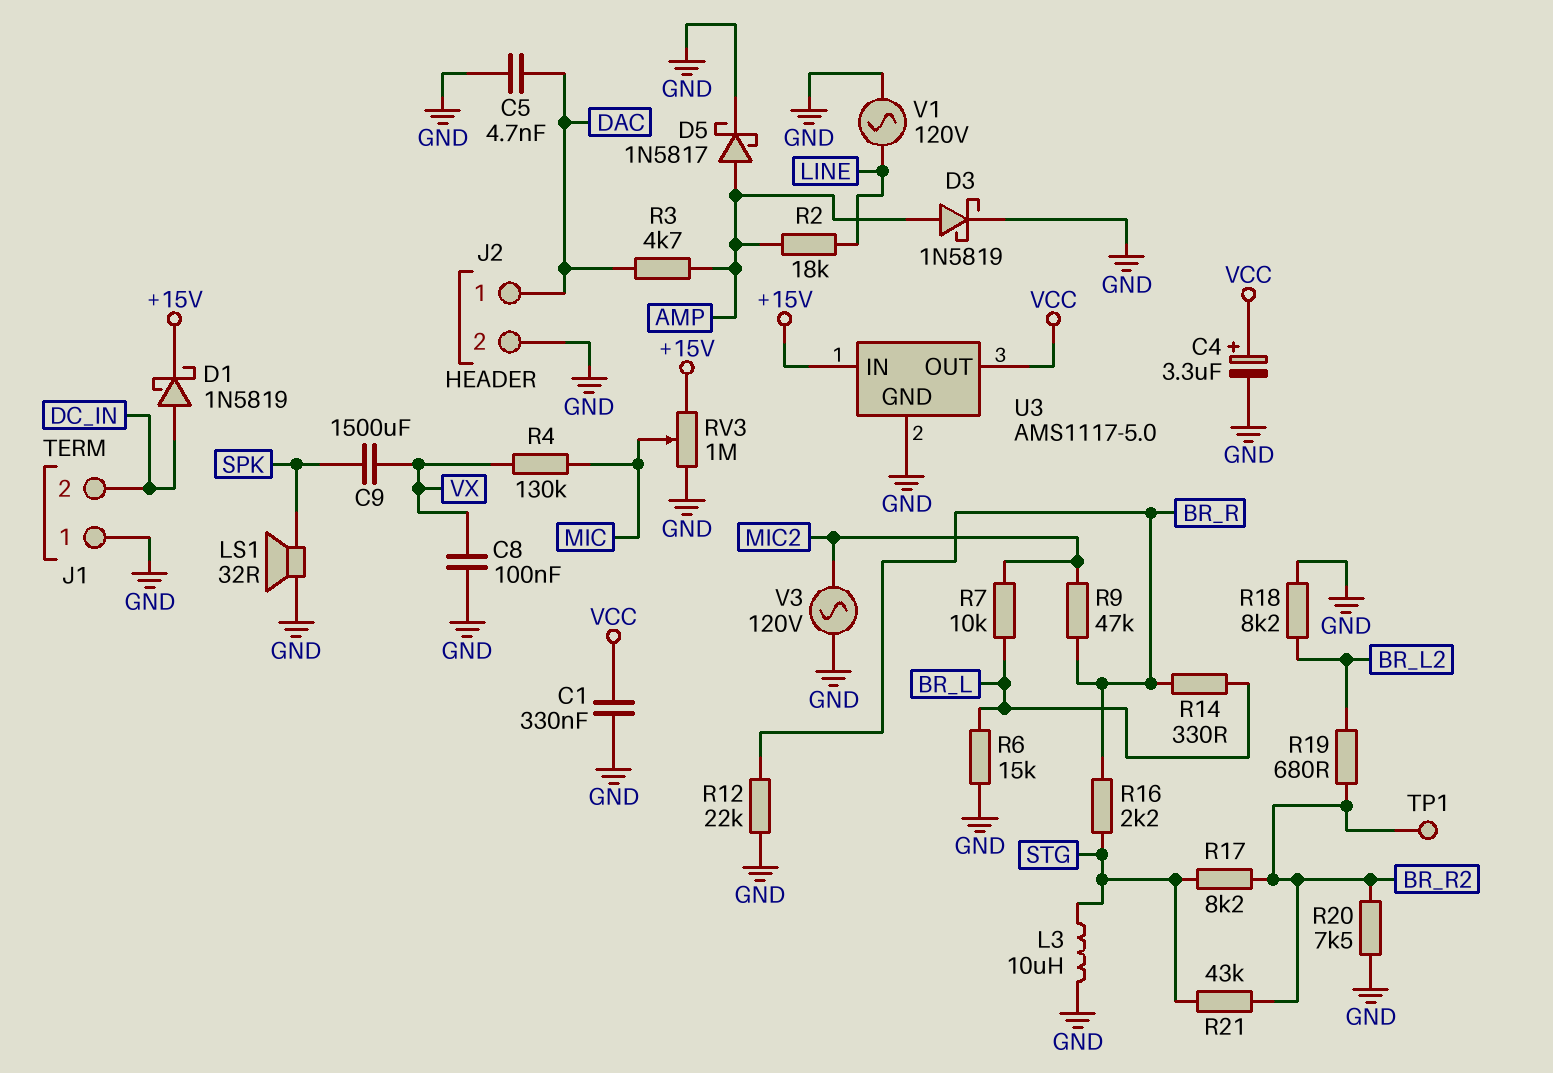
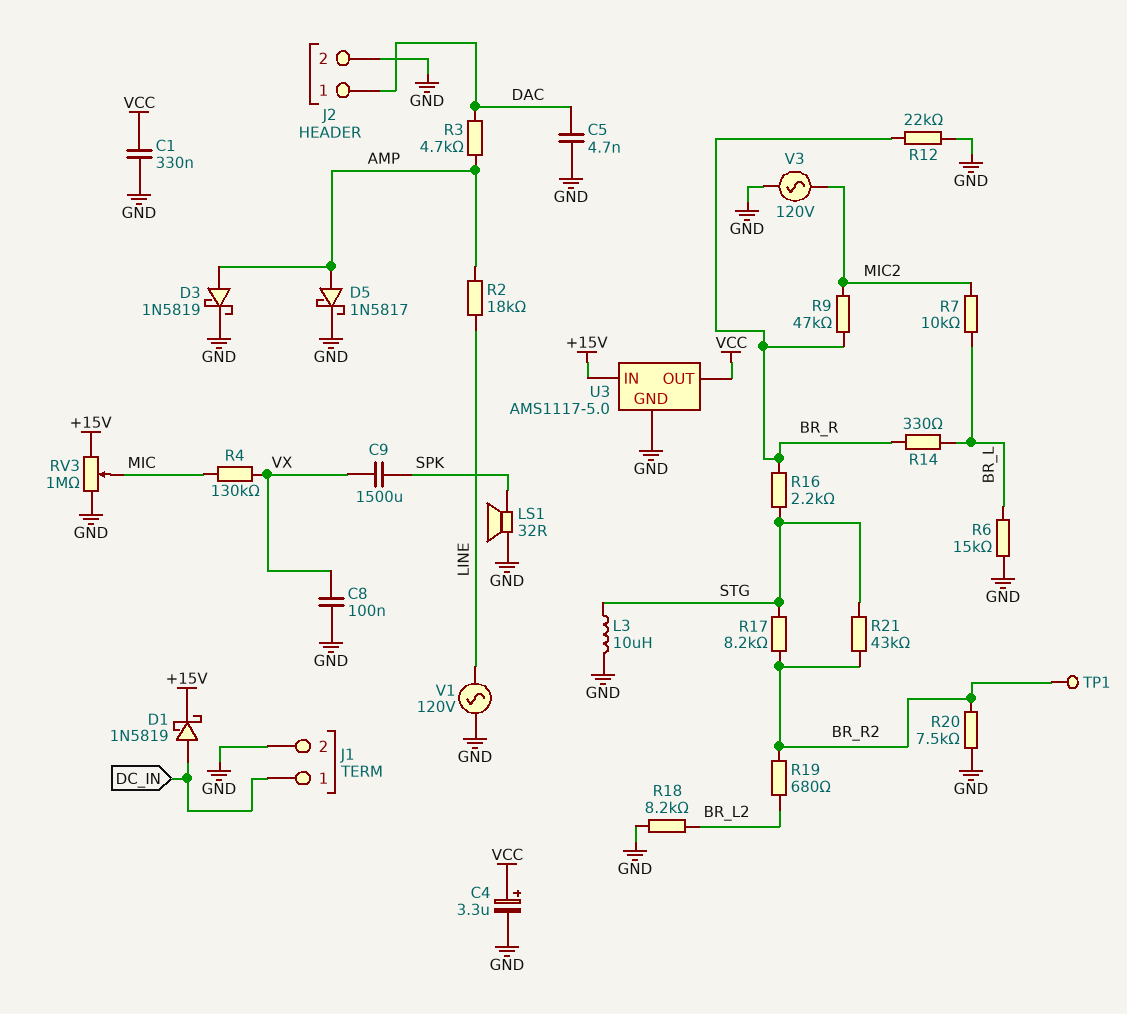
J1 pin 1: GND -> DC_IN
J1 pin 2: DC_IN -> GND

